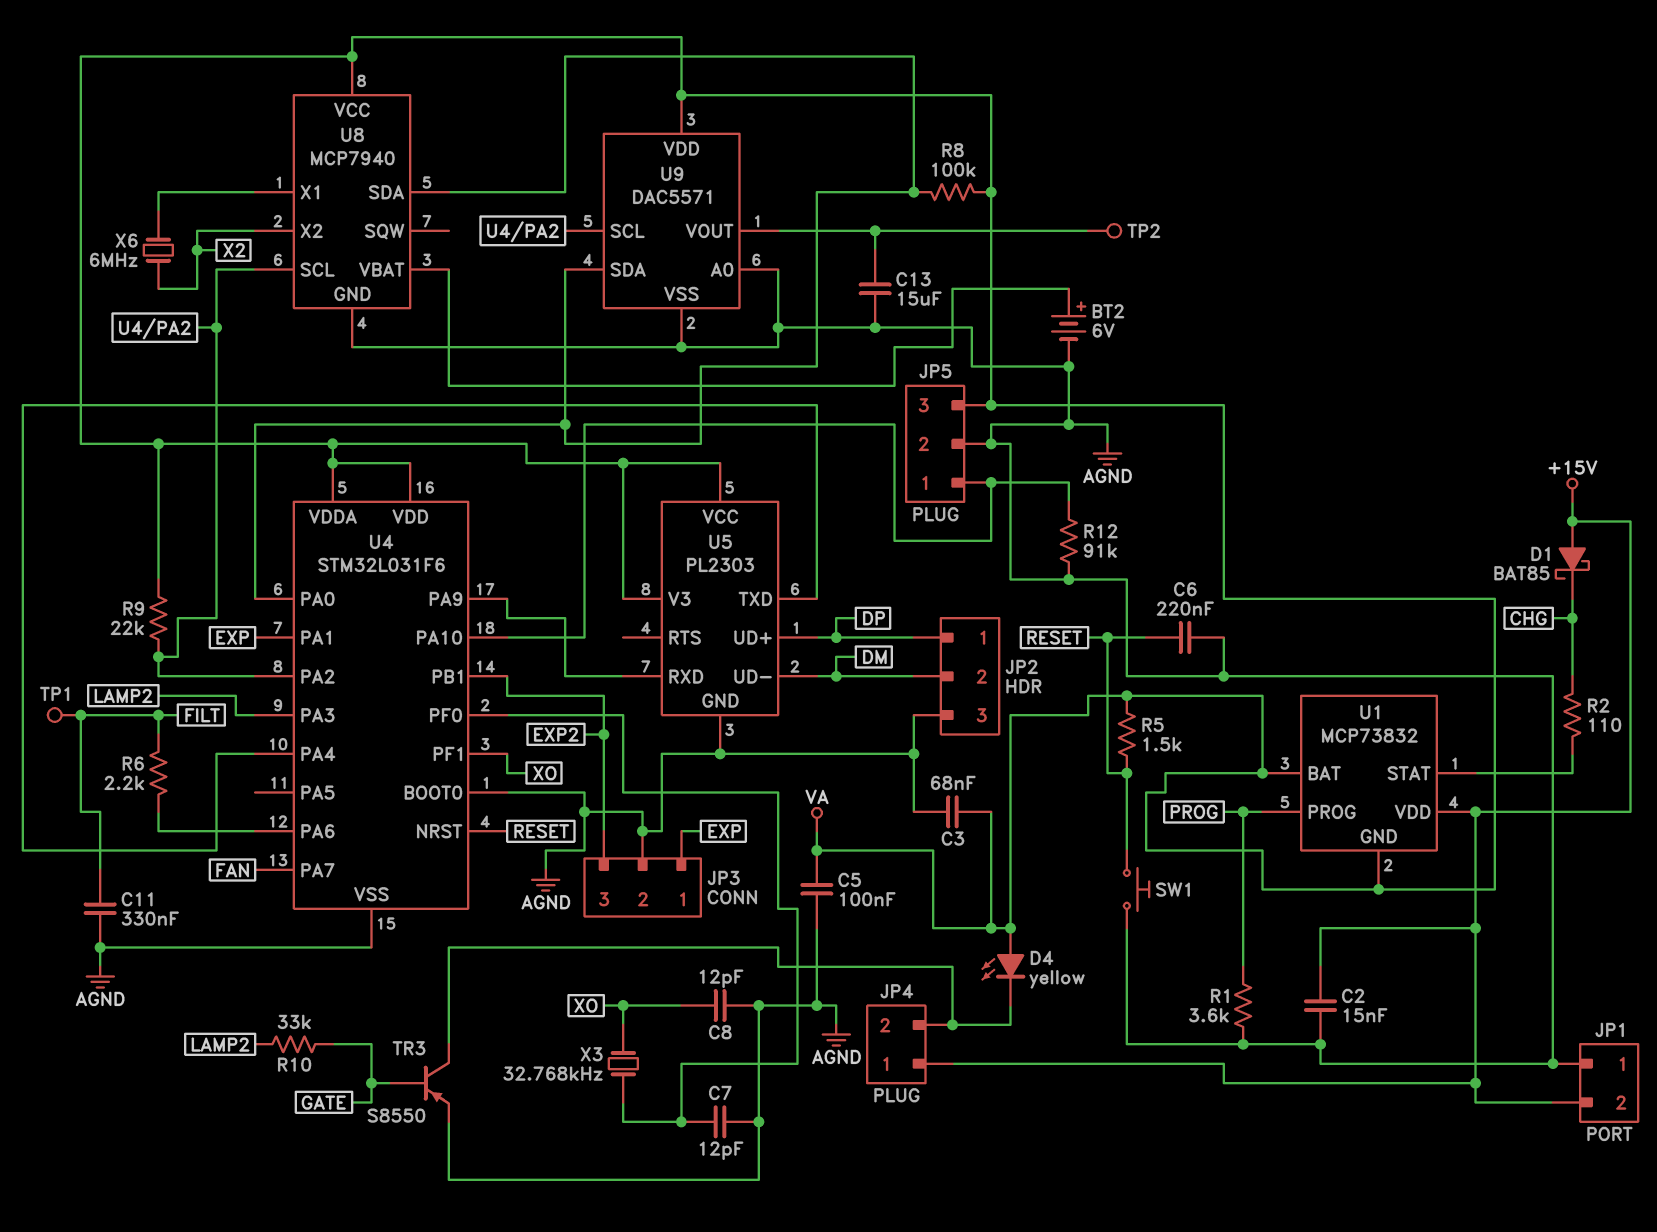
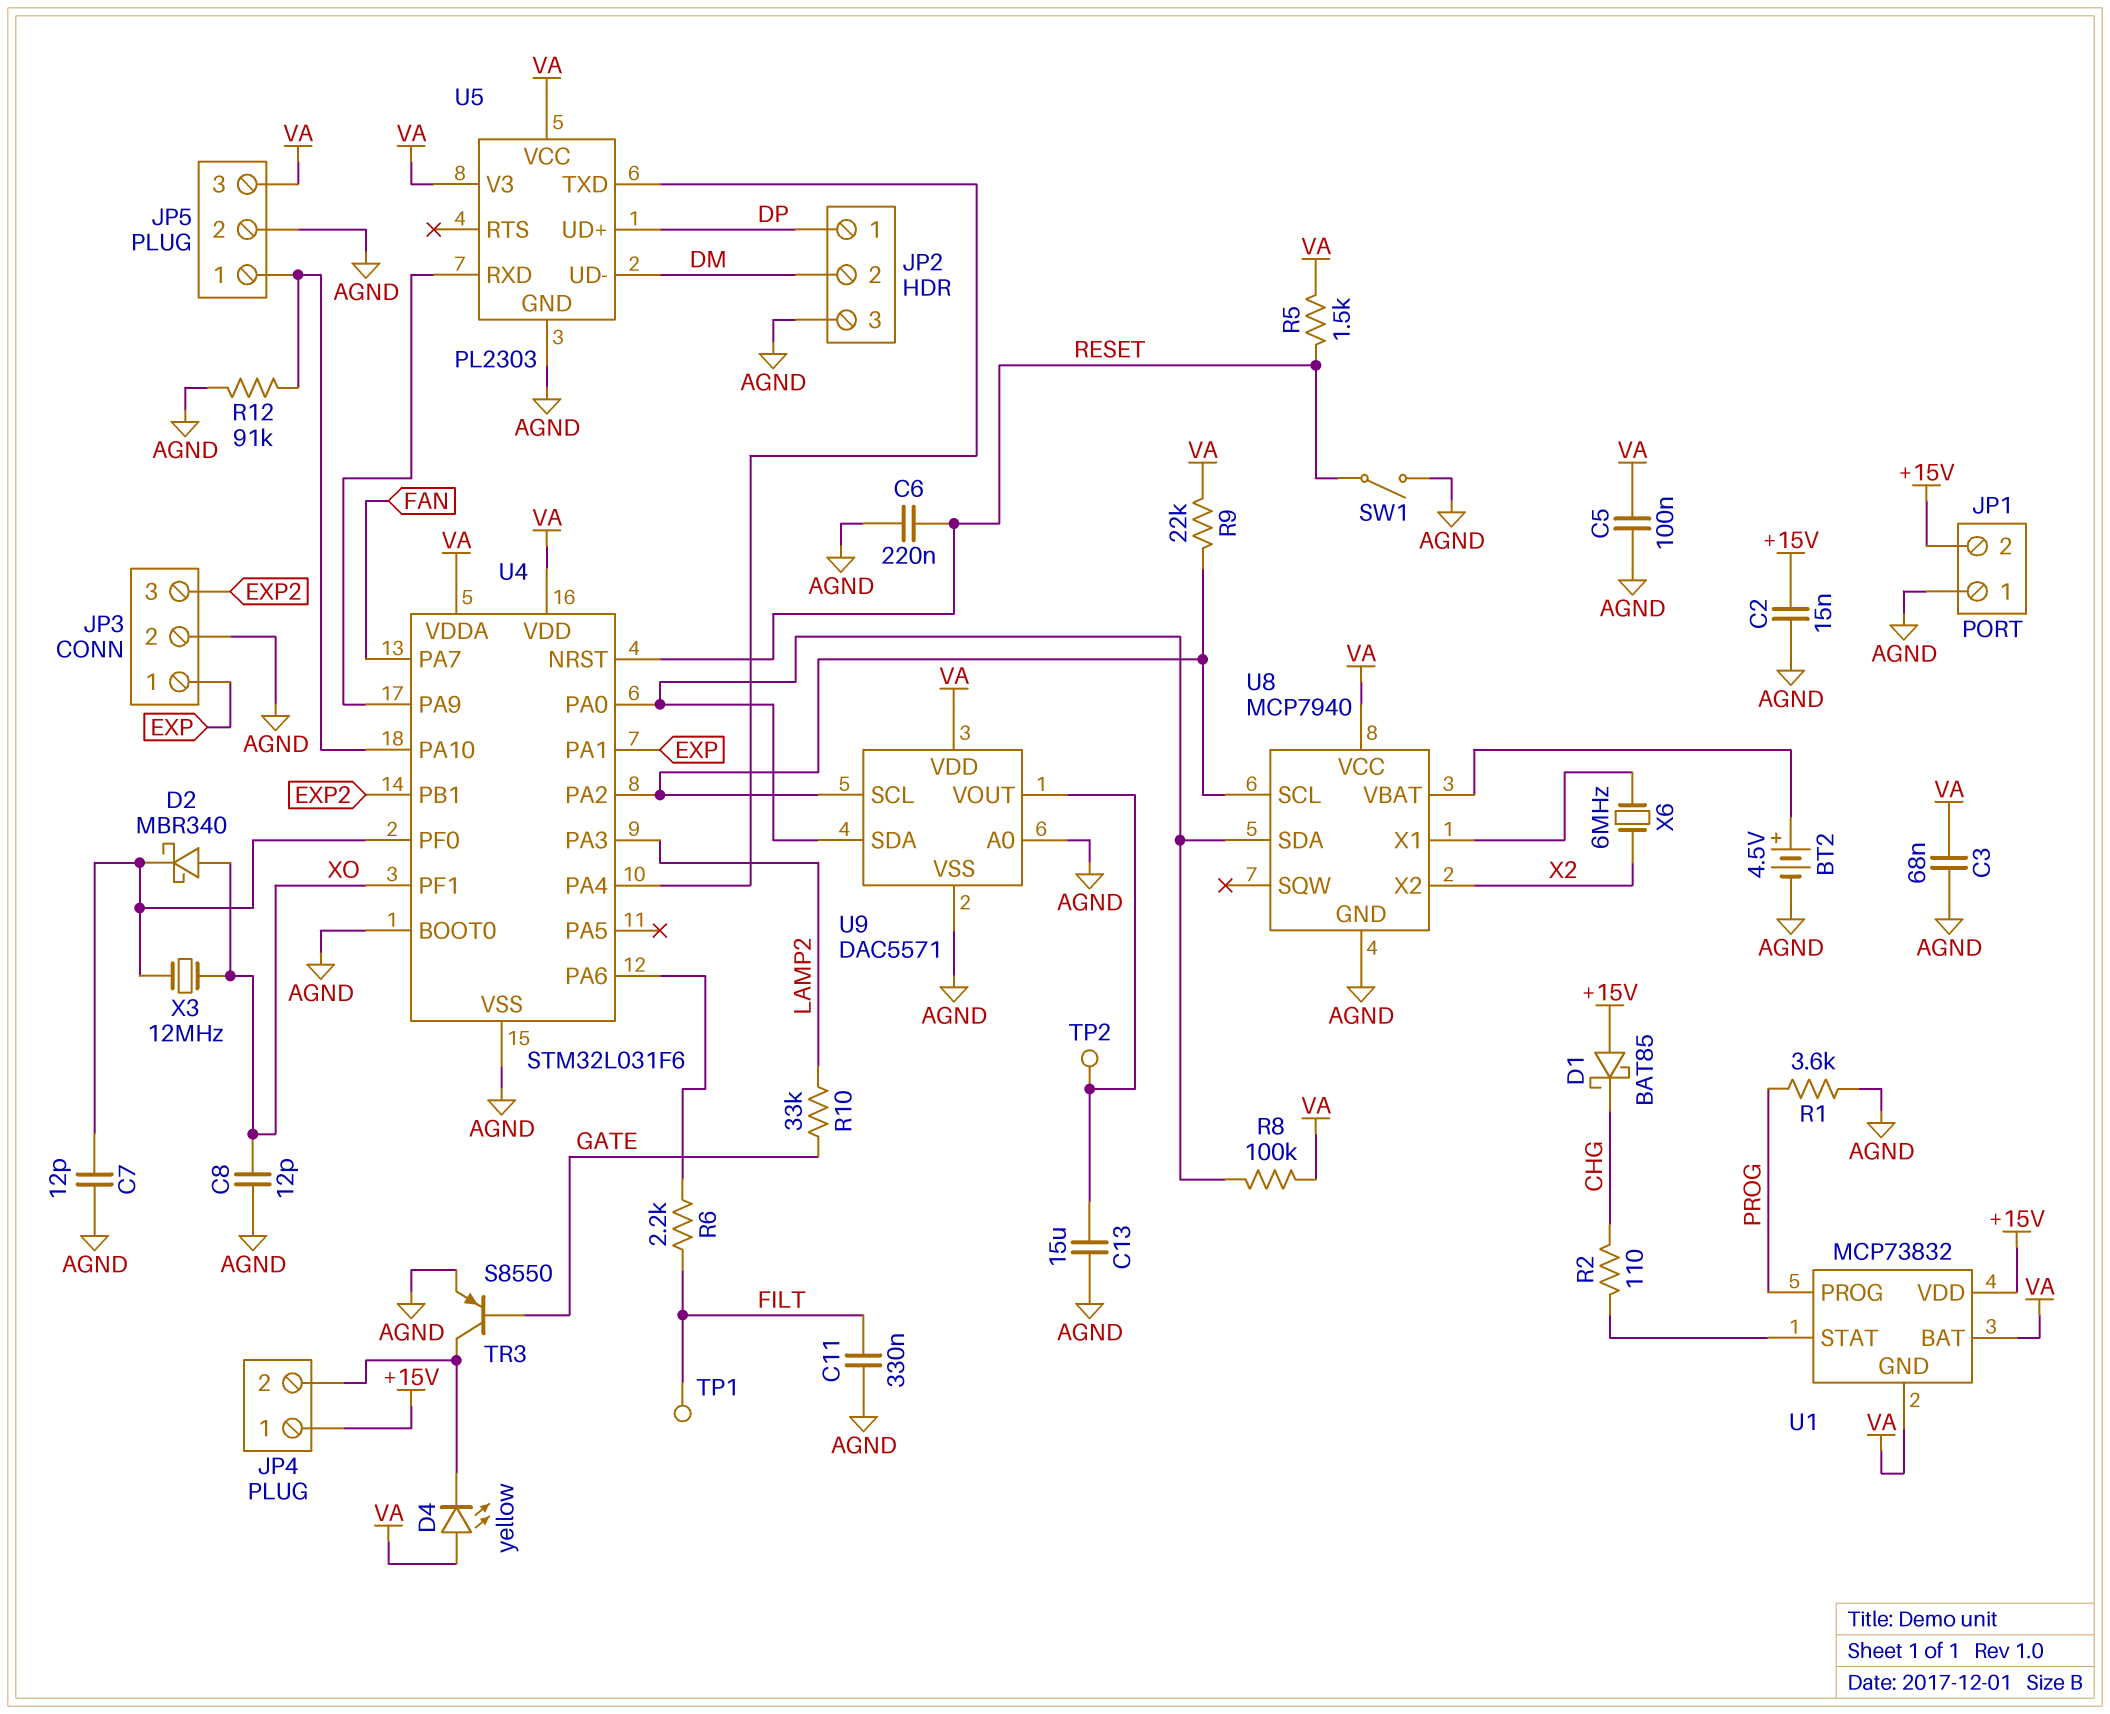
BT2: 6V (plus U8/VBAT, minus AGND) -> 4.5V (plus U8/VBAT, minus AGND)
D2: none -> schottky MBR340 (A XO, K U4/PF0)
SW1: button (AGND, RESET) -> switch (AGND, RESET)
X3: 32.768kHz (U4/PF0, XO) -> 12MHz (U4/PF0, XO)

